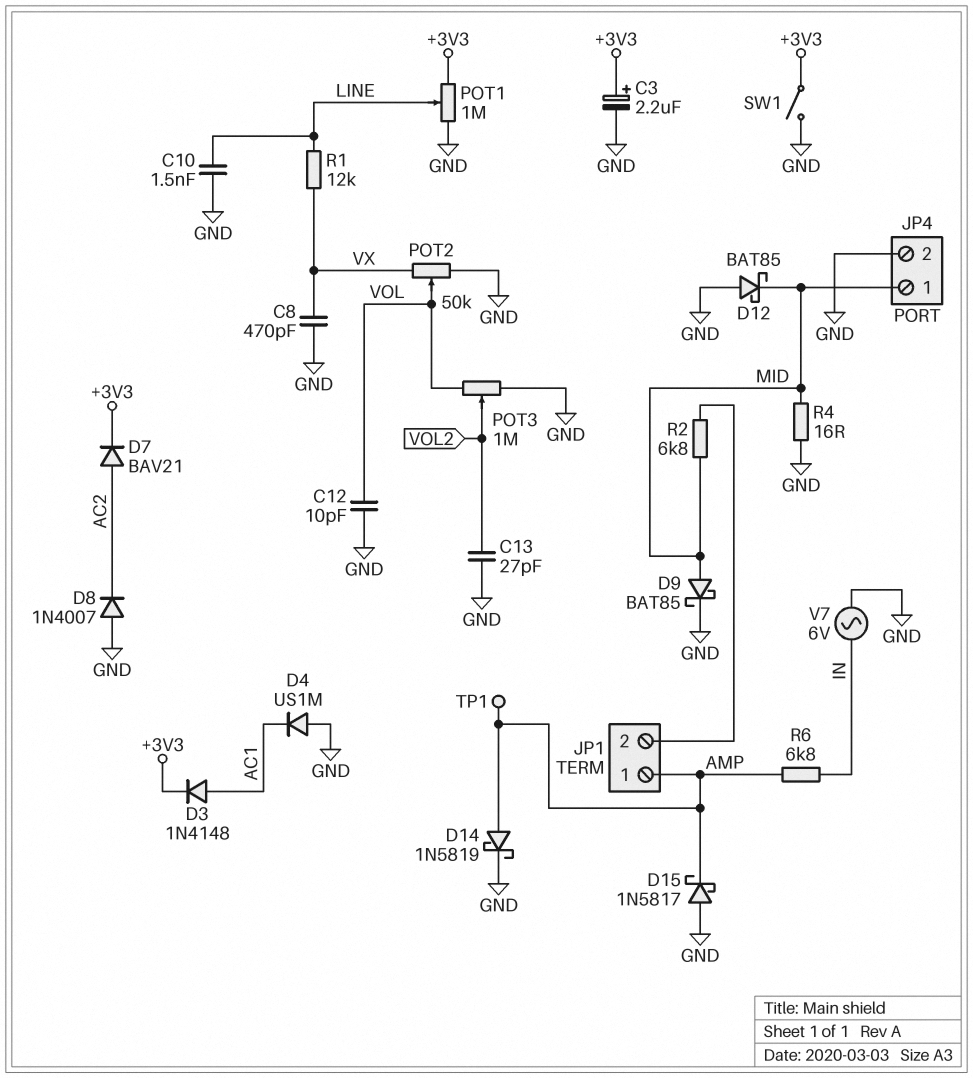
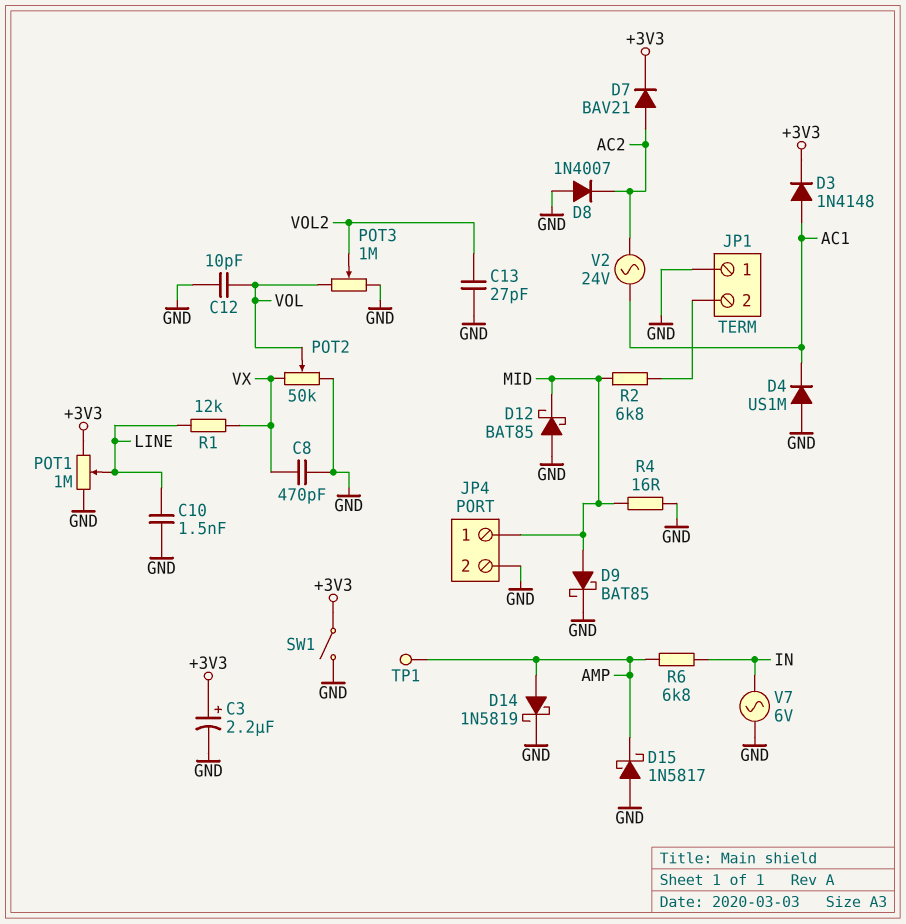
JP1 pin 1: AMP -> GND
V2: none -> AC 24V (AC1, AC2)

